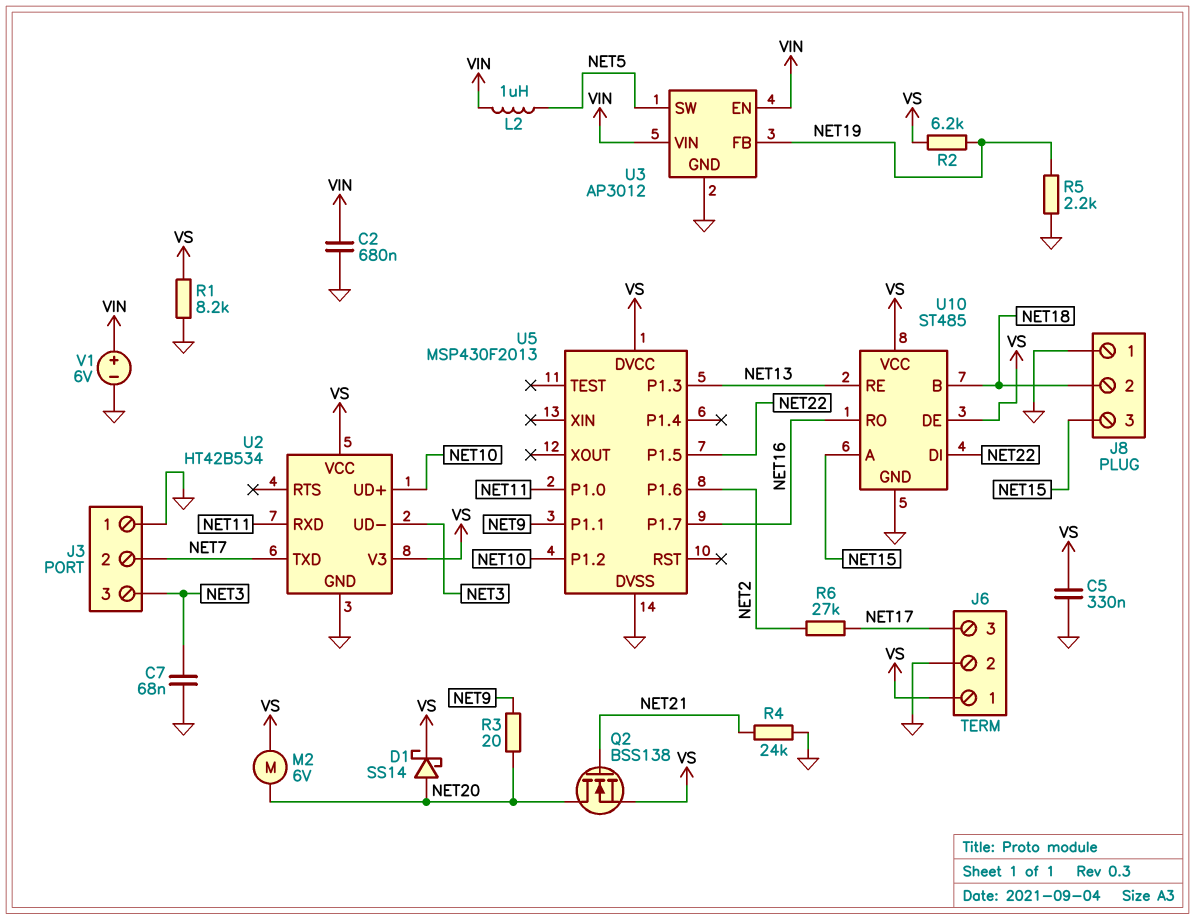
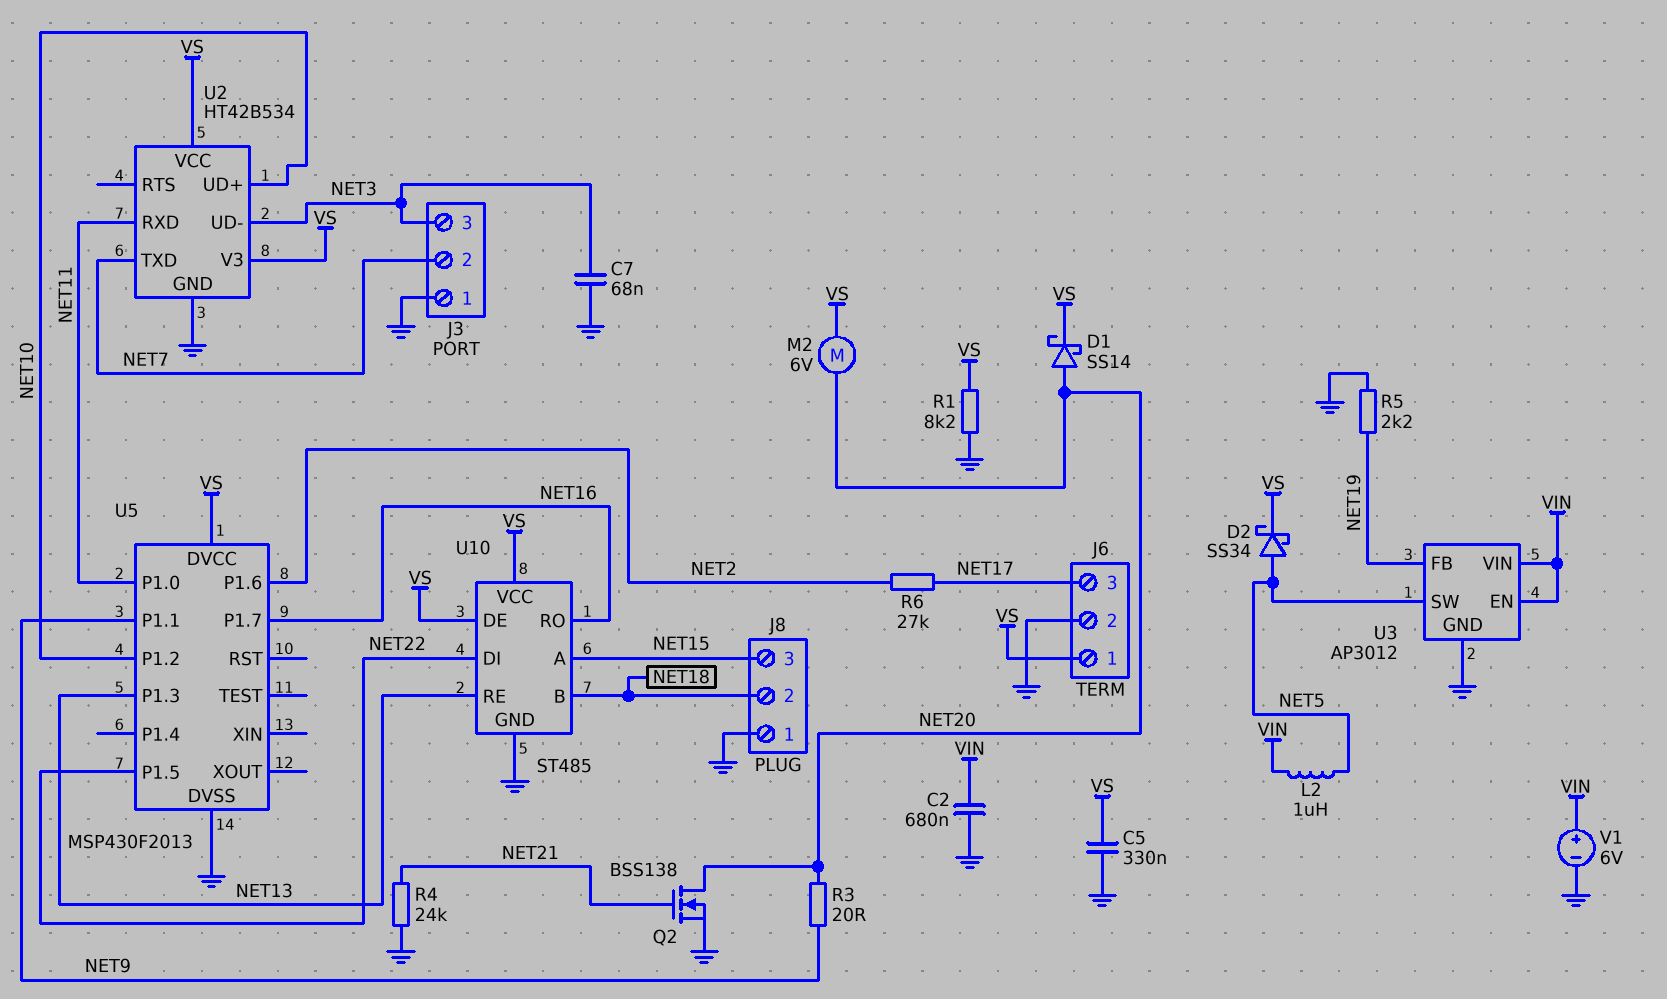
D2: none -> schottky SS34 (A NET5, K VS)
Q2: NMOS BSS138 (G NET21, D NET20, S VS) -> NMOS BSS138 (G NET21, D NET20, S GND)
R2: 6.2k (NET19, VS) -> none

